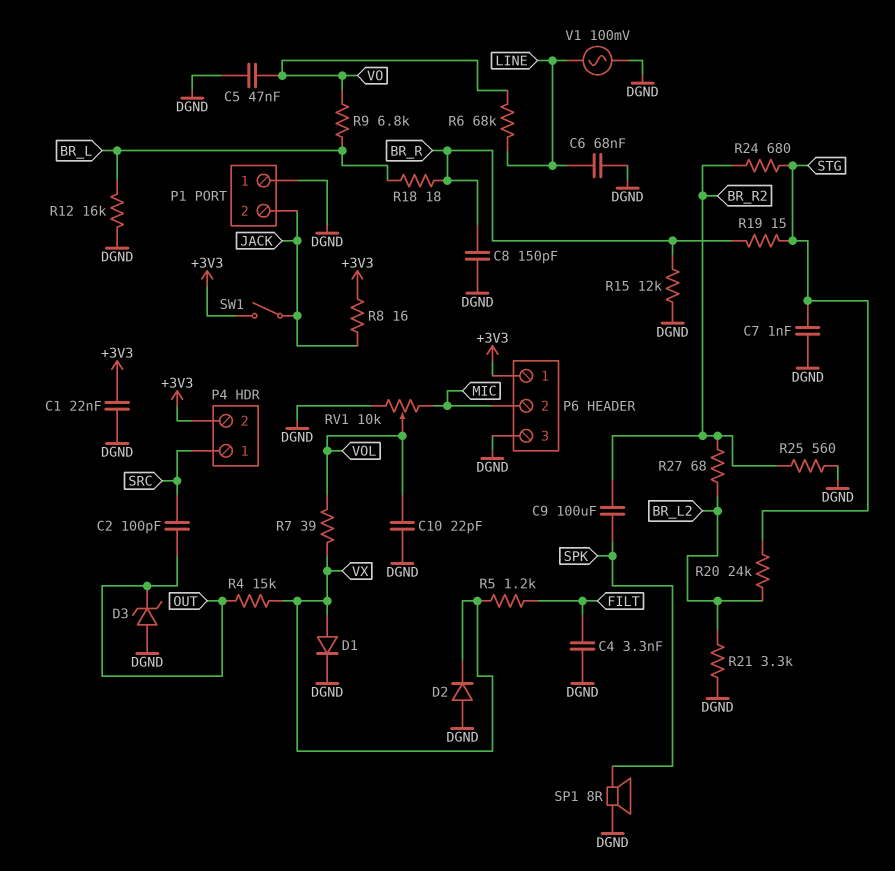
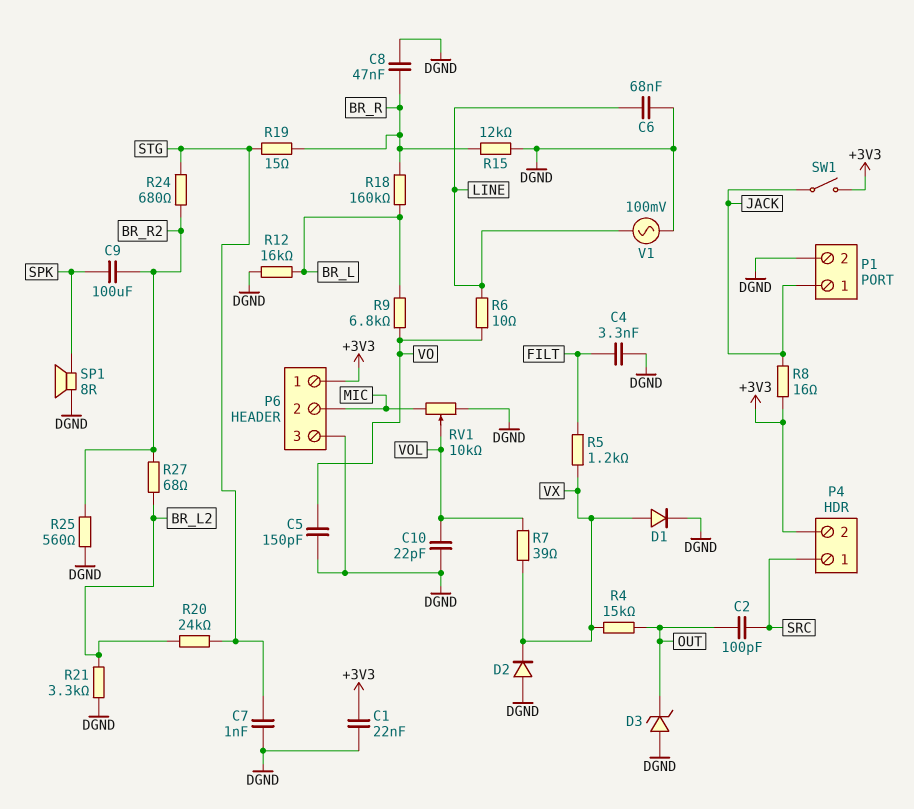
C5: 47nF (DGND, VO) -> 150pF (DGND, VO)
C8: 150pF (BR_R, DGND) -> 47nF (BR_R, DGND)
P1 pin 1: DGND -> JACK
P1 pin 2: JACK -> DGND
R6: 68k (LINE, VO) -> 10 (LINE, VO)
R18: 18 (BR_L, BR_R) -> 160k (BR_L, BR_R)

